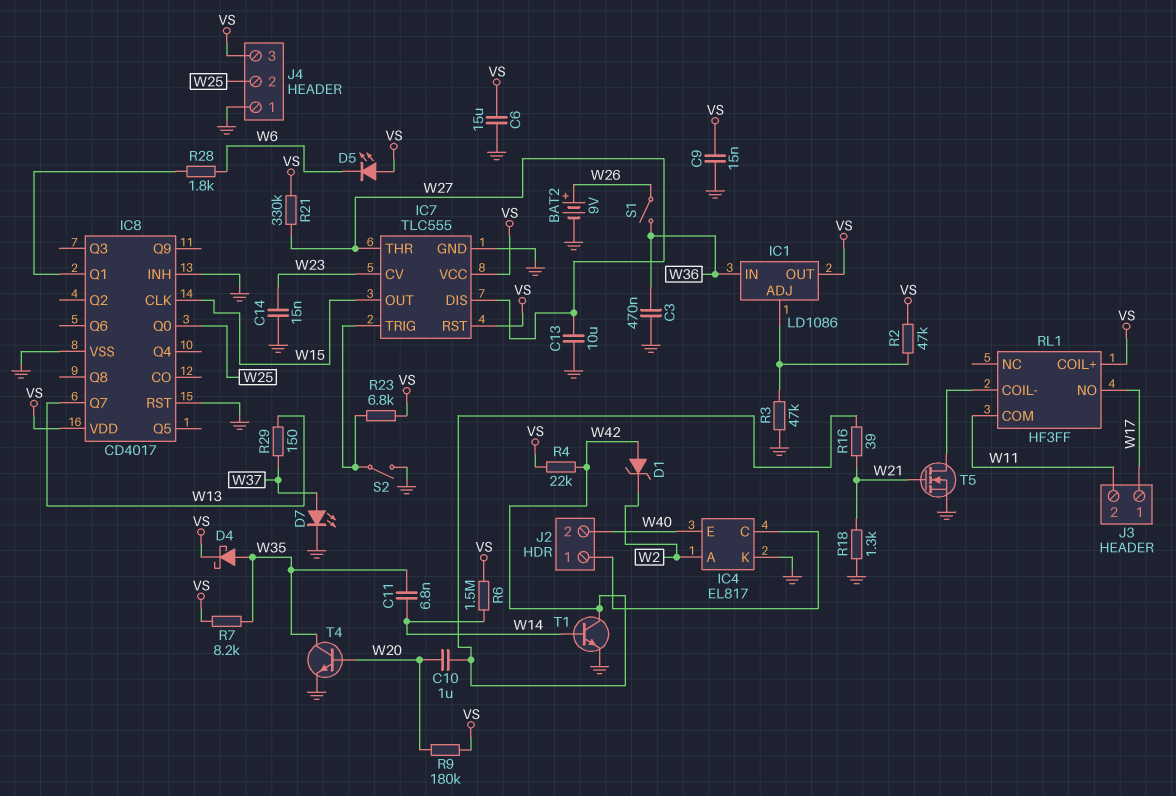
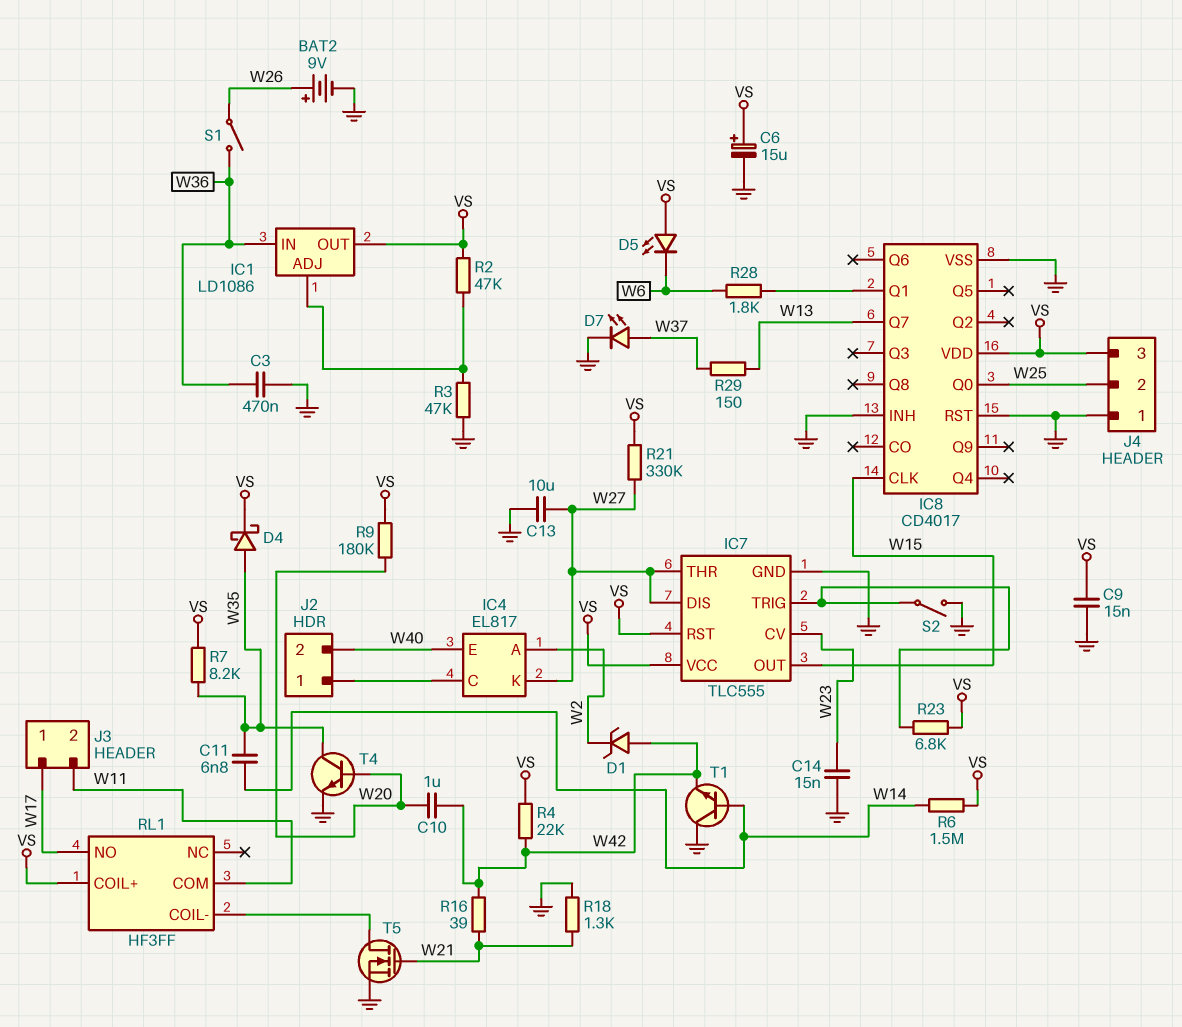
C6: 15uF (GND, VS) -> 15uF (plus VS, minus GND)
IC4 pin K: GND -> W27
T1: NPN (B W14, C W42, E GND) -> NPN (B W14, C GND, E W42)

